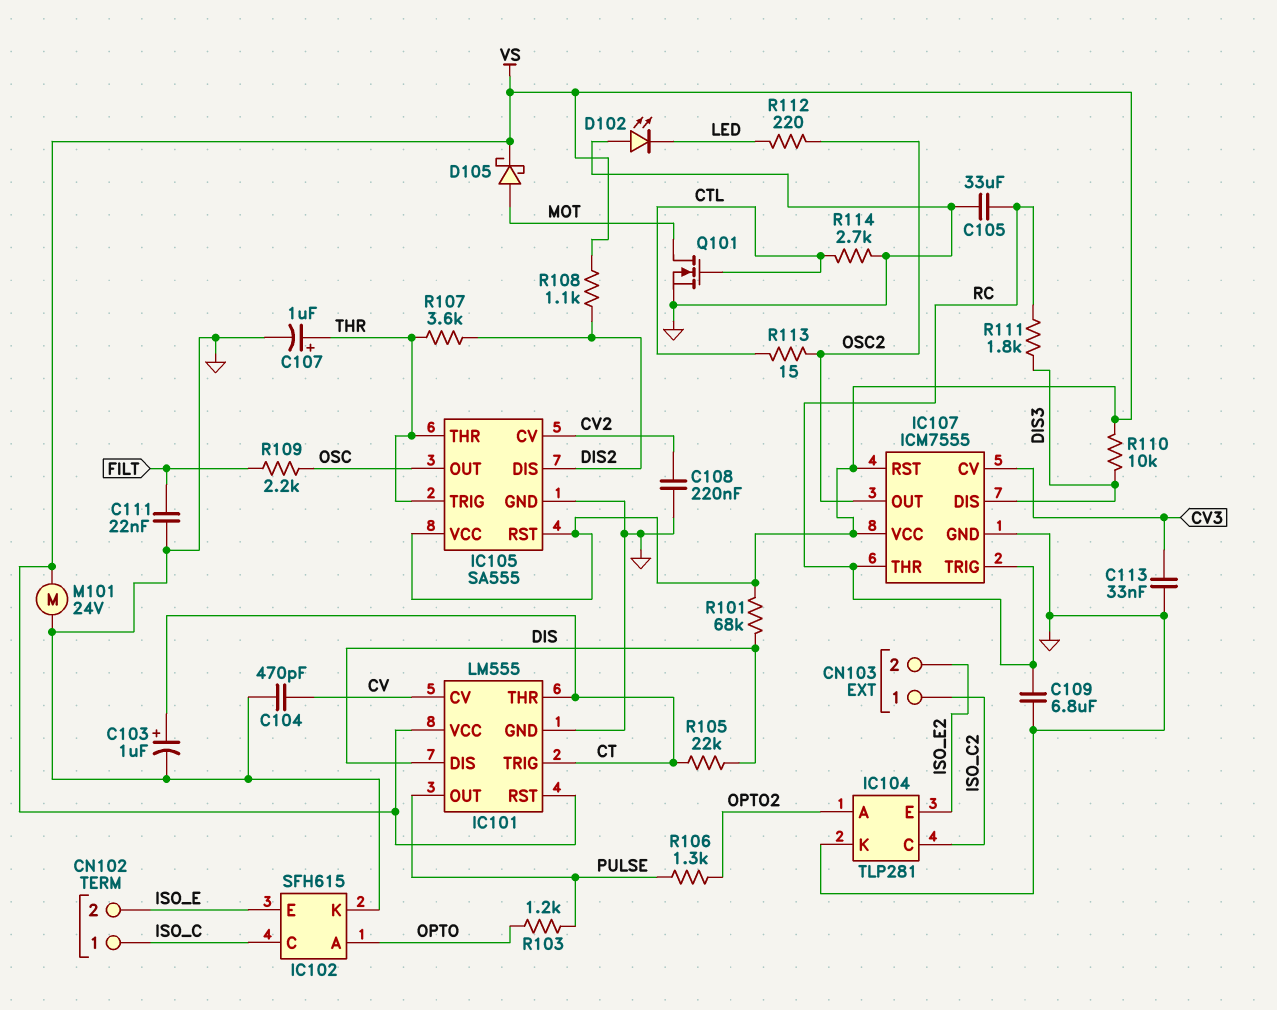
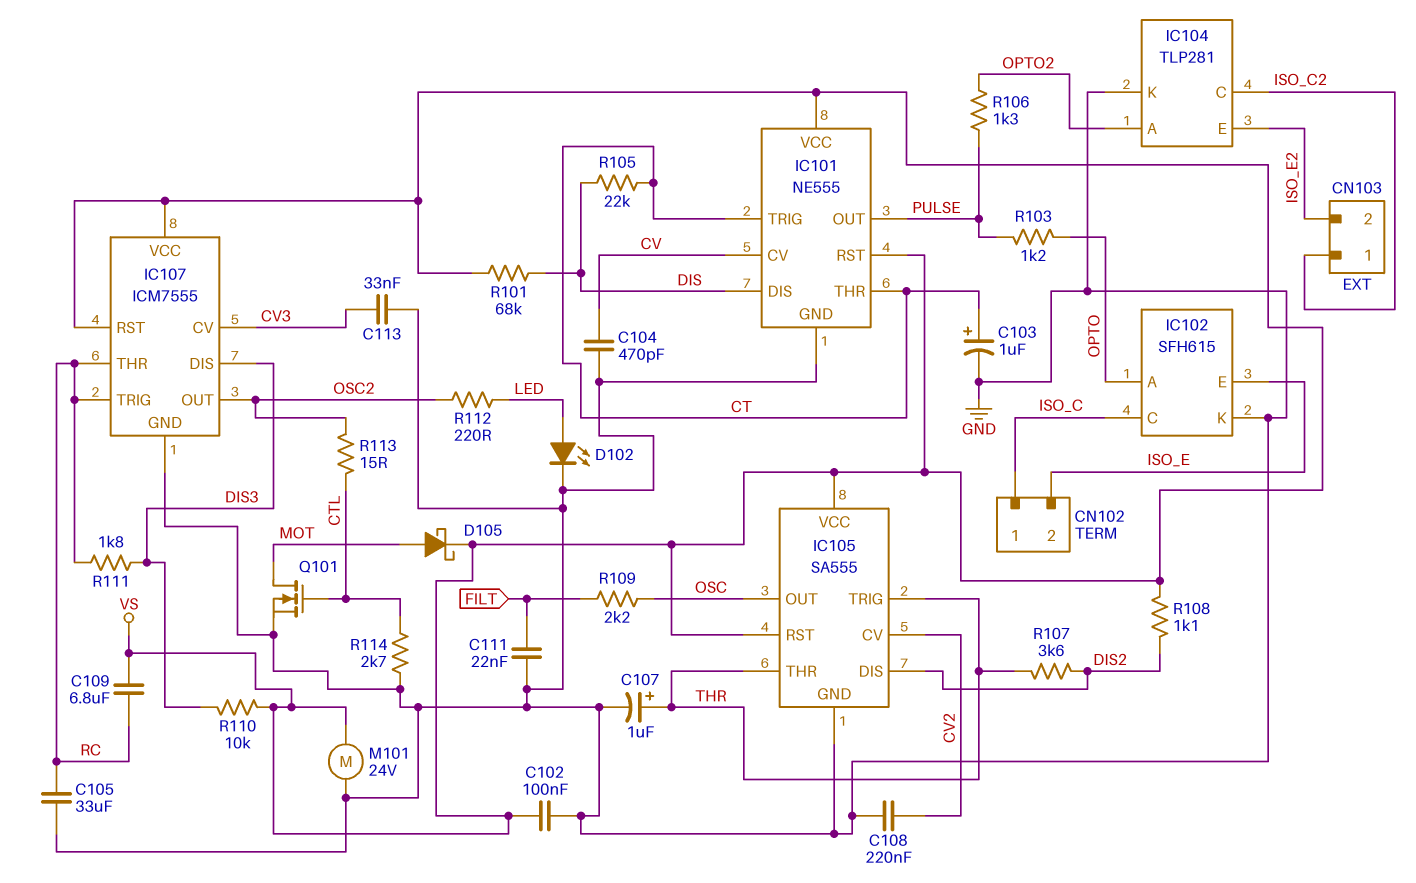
C102: none -> 100nF (GND, VS)
C109: 6.8uF (GND, RC) -> 6.8uF (RC, VS)
D102: LED (A GND, K LED) -> LED (A LED, K GND)
IC101: LM555 -> NE555

